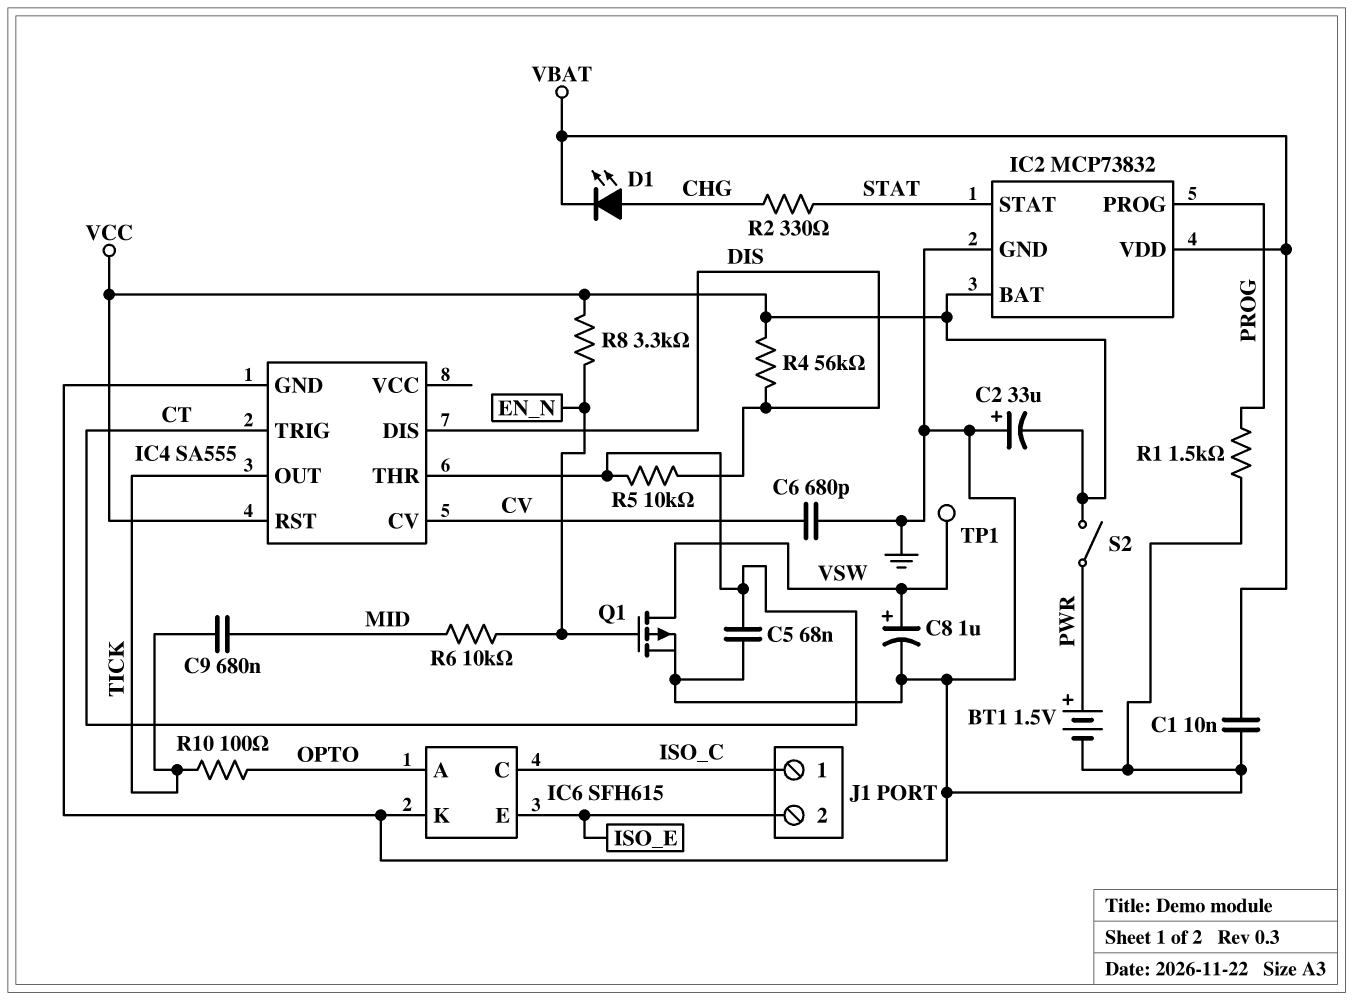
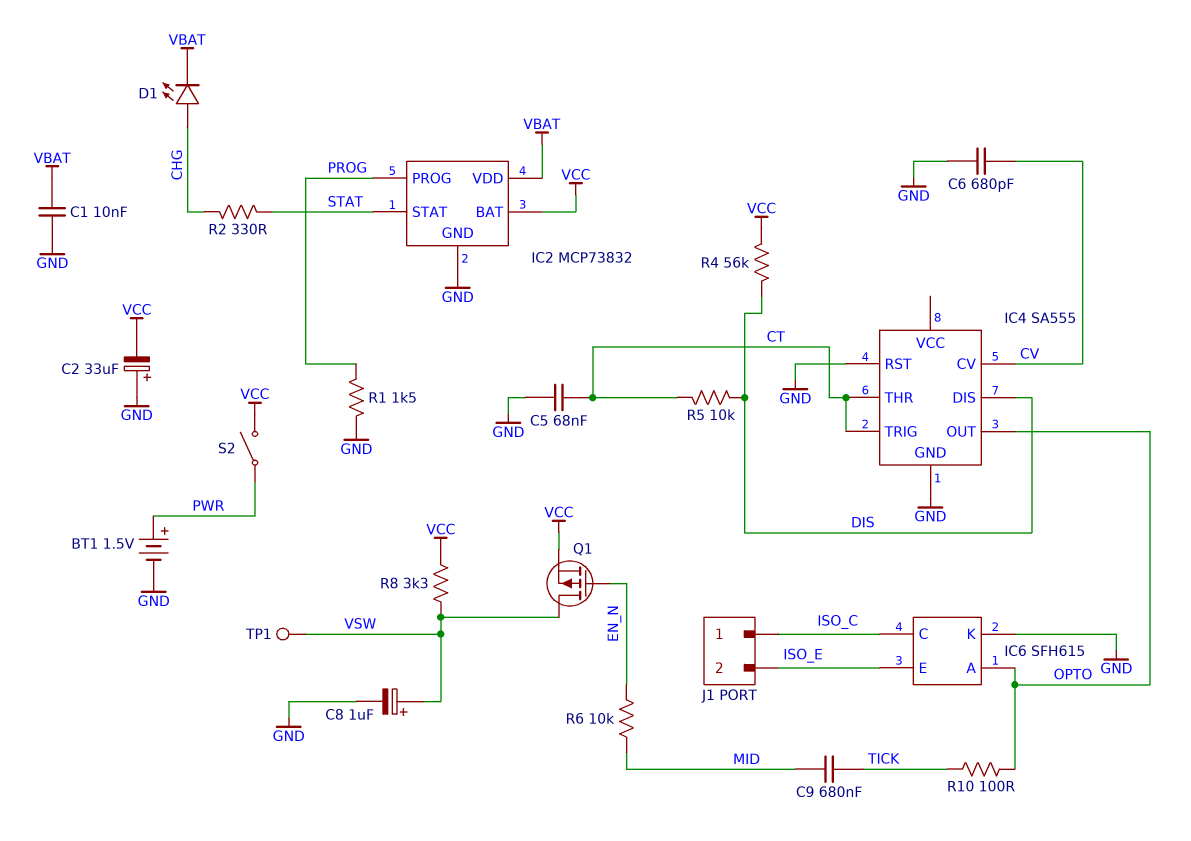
IC4 pin OUT: TICK -> OPTO
IC4 pin RST: VCC -> GND
Q1: PMOS (G EN_N, D VSW, S GND) -> PMOS (G EN_N, D VSW, S VCC)
R8: 3.3k (EN_N, VCC) -> 3.3k (VCC, VSW)

